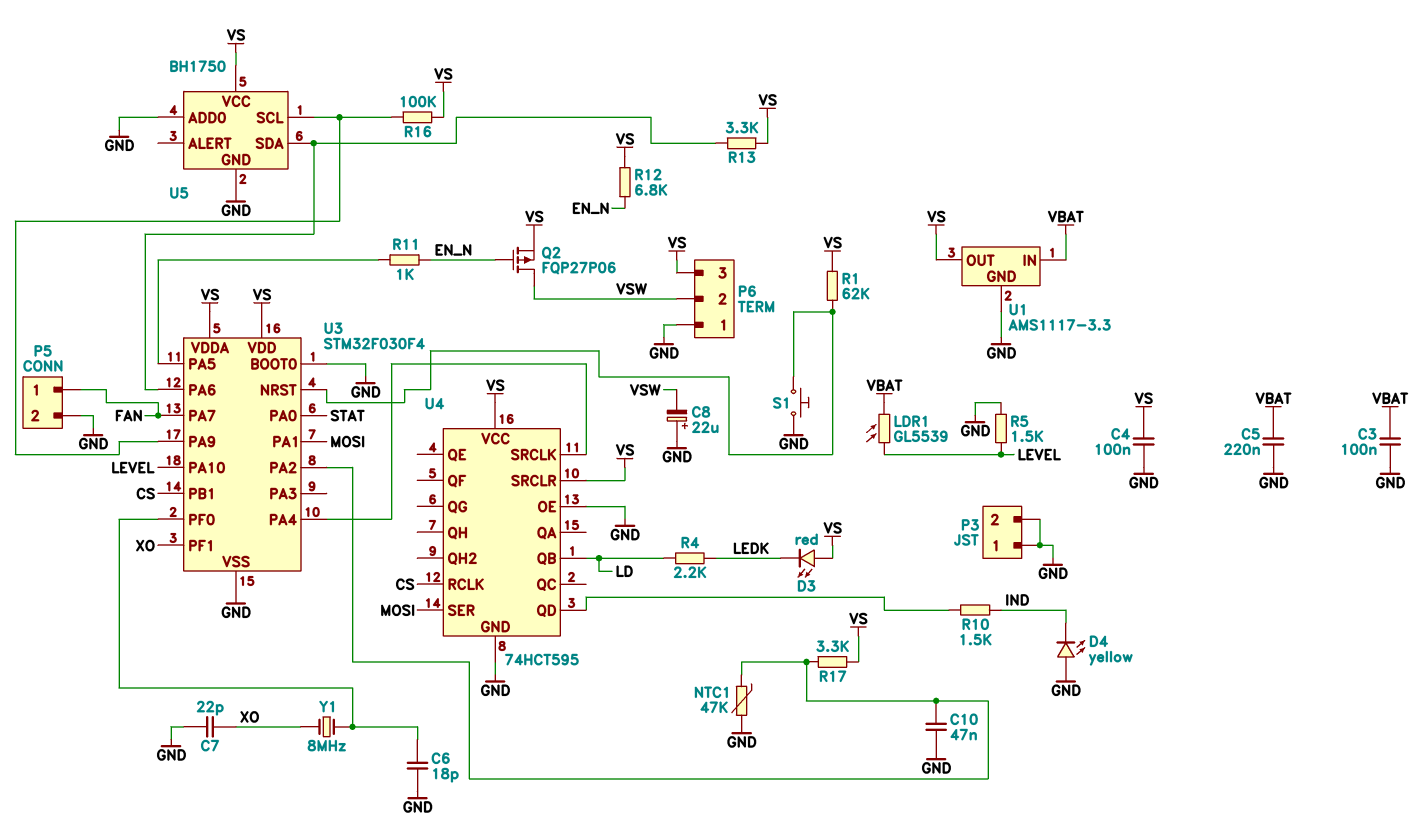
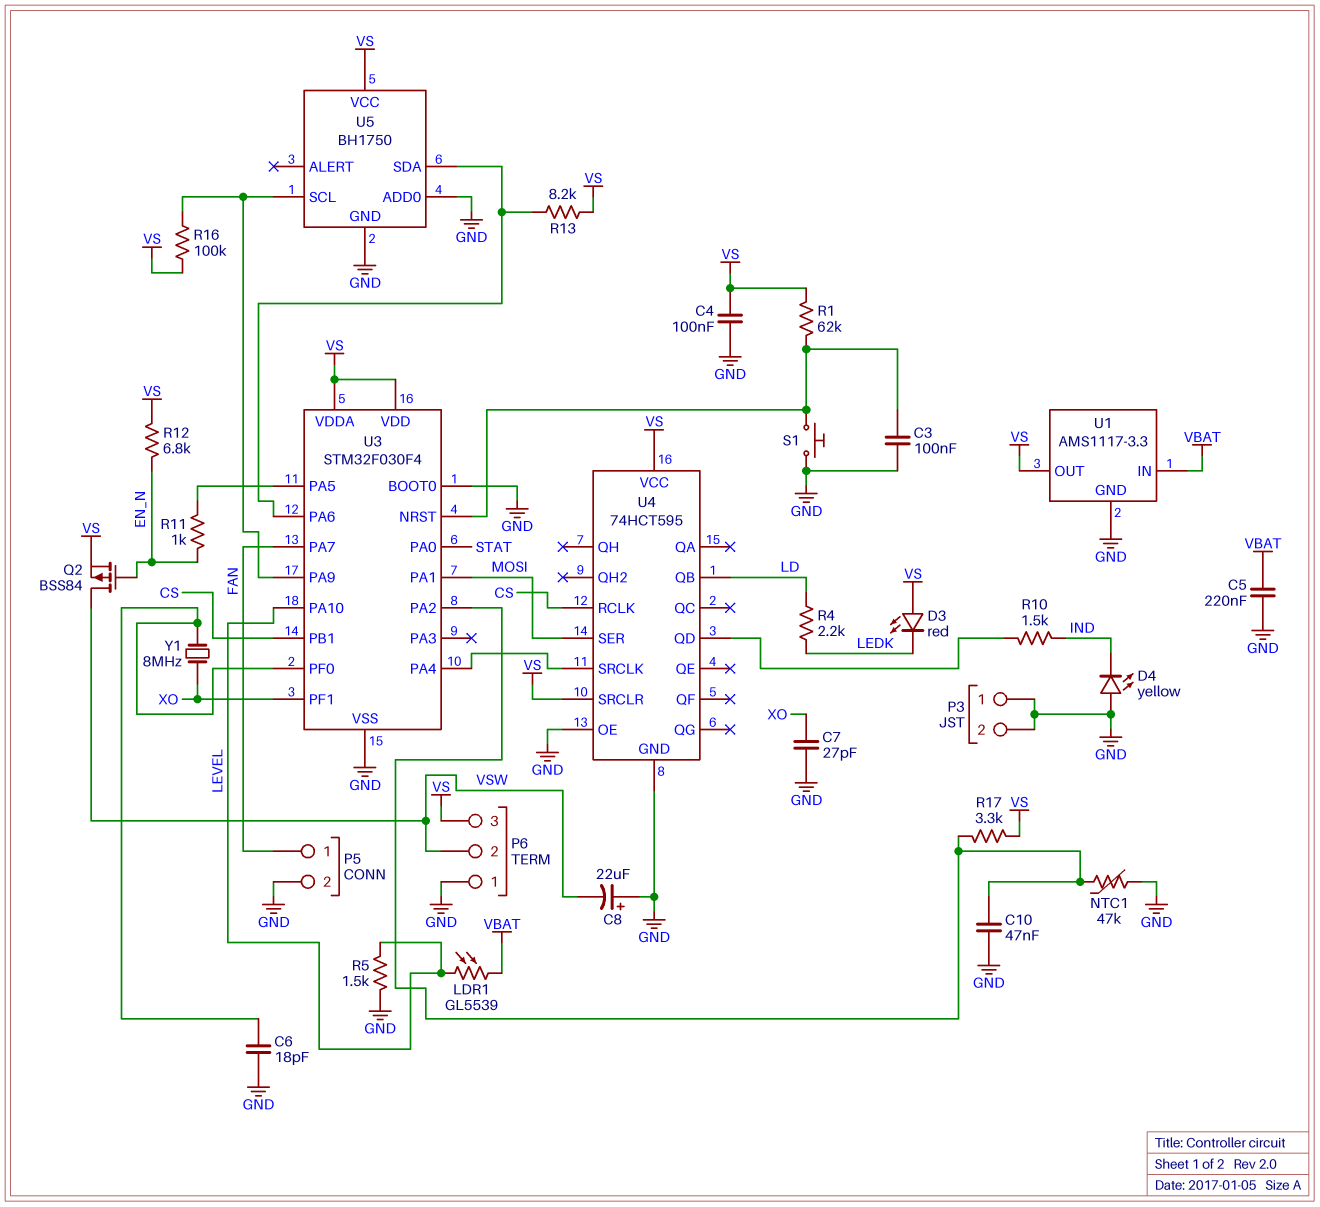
C3: 100nF (GND, VBAT) -> 100nF (GND, U3/NRST)
C7: 22pF (GND, XO) -> 27pF (GND, XO)
Q2: PMOS FQP27P06 (G EN_N, D VSW, S VS) -> PMOS BSS84 (G EN_N, D VSW, S VS)
R13: 3.3k (U3/PA6, VS) -> 8.2k (U3/PA6, VS)

